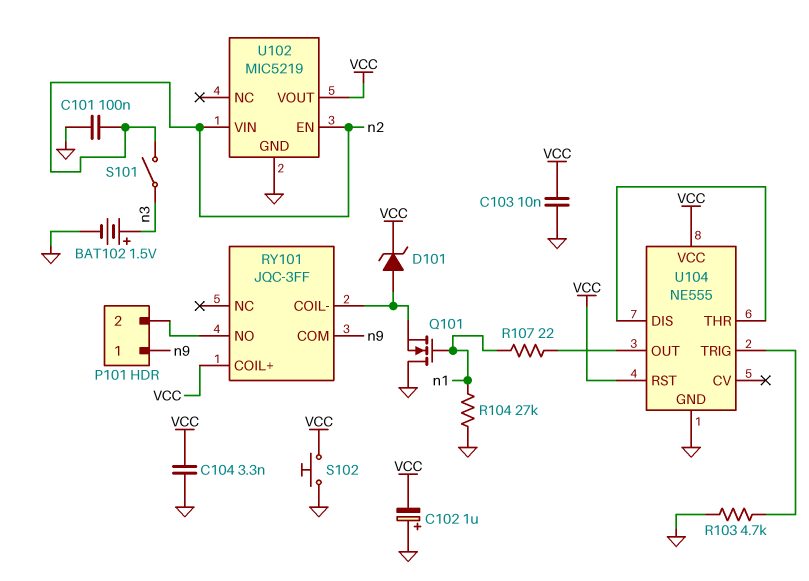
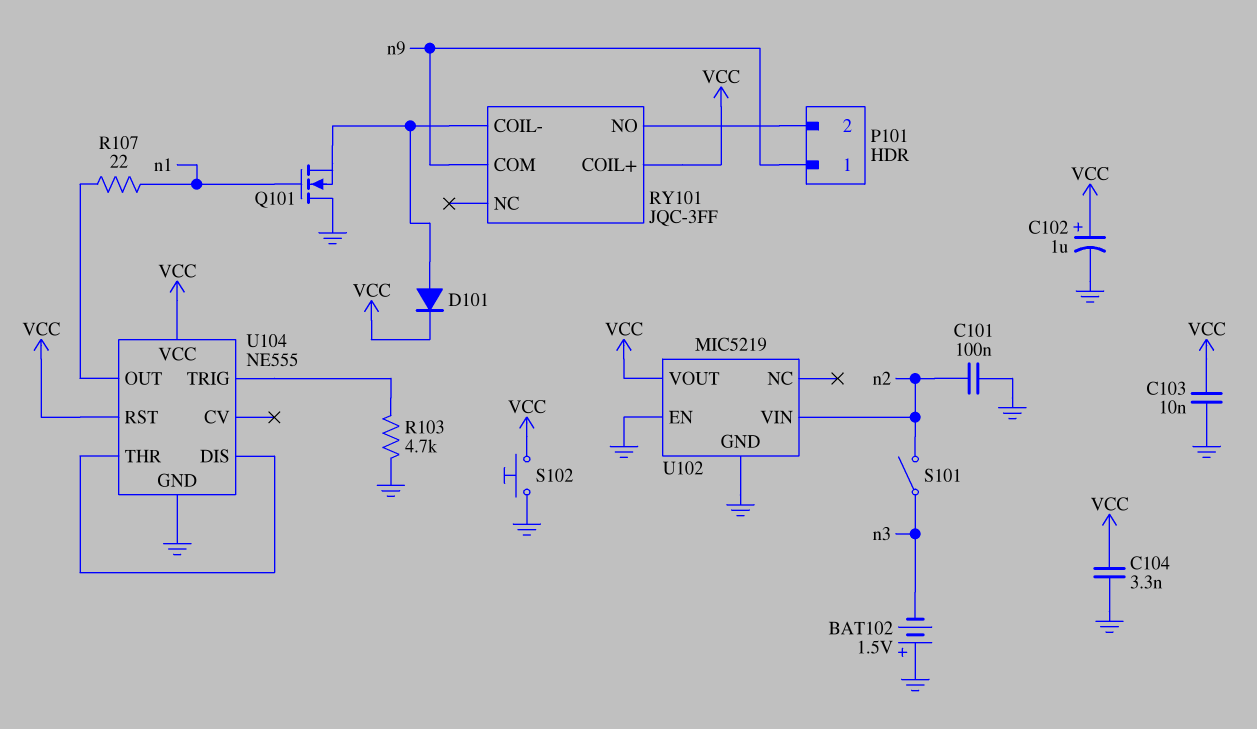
BAT102: 1.5V (plus n3, minus GND) -> 1.5V (plus GND, minus n3)
C102: 1uF (plus GND, minus VCC) -> 1uF (plus VCC, minus GND)
D101: zener (A RY101/COIL-, K VCC) -> diode (A RY101/COIL-, K VCC)
R104: 27k (GND, n1) -> none
U102 pin EN: n2 -> GND

